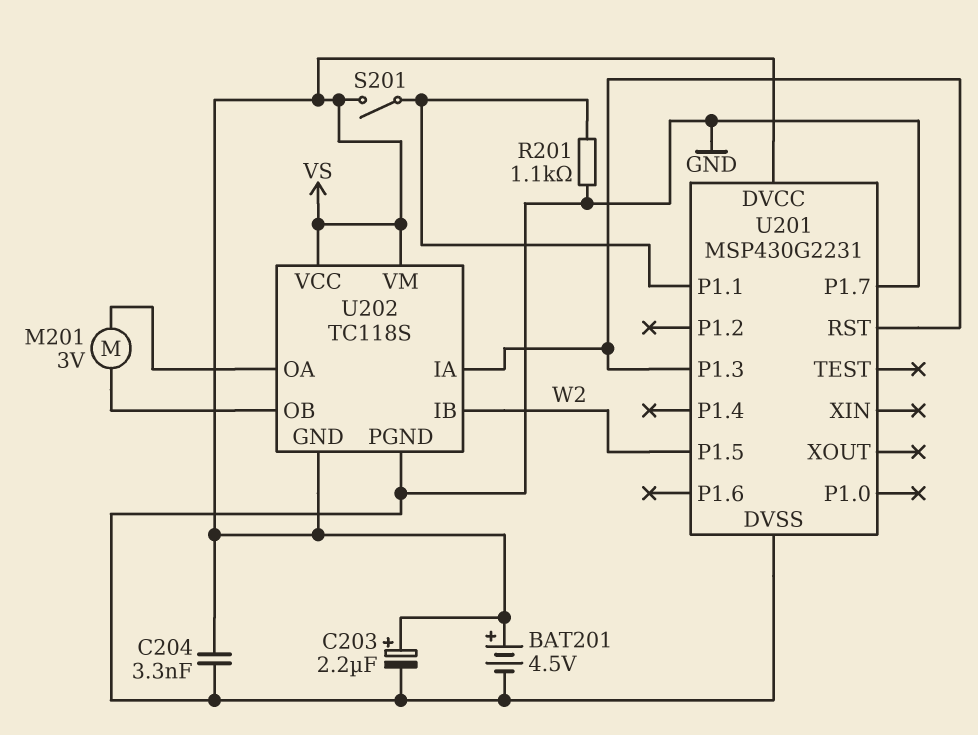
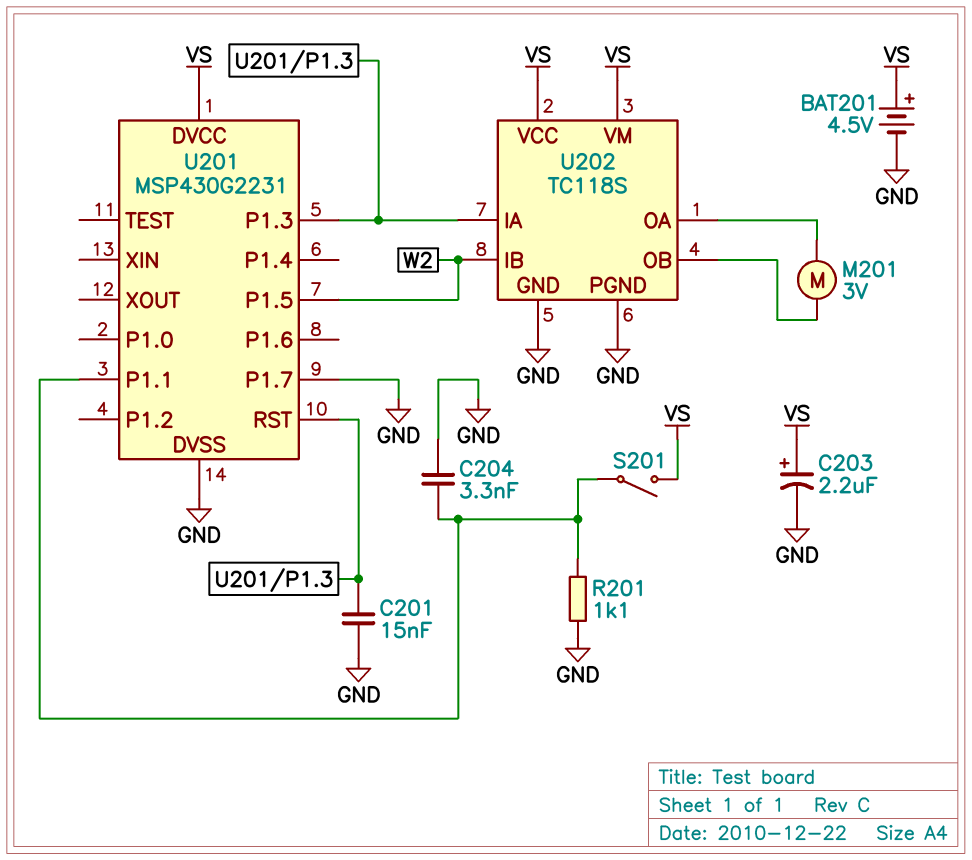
C201: none -> 15nF (GND, U201/P1.3)
C204: 3.3nF (GND, VS) -> 3.3nF (GND, U201/P1.1)
U202 pin GND: VS -> GND

